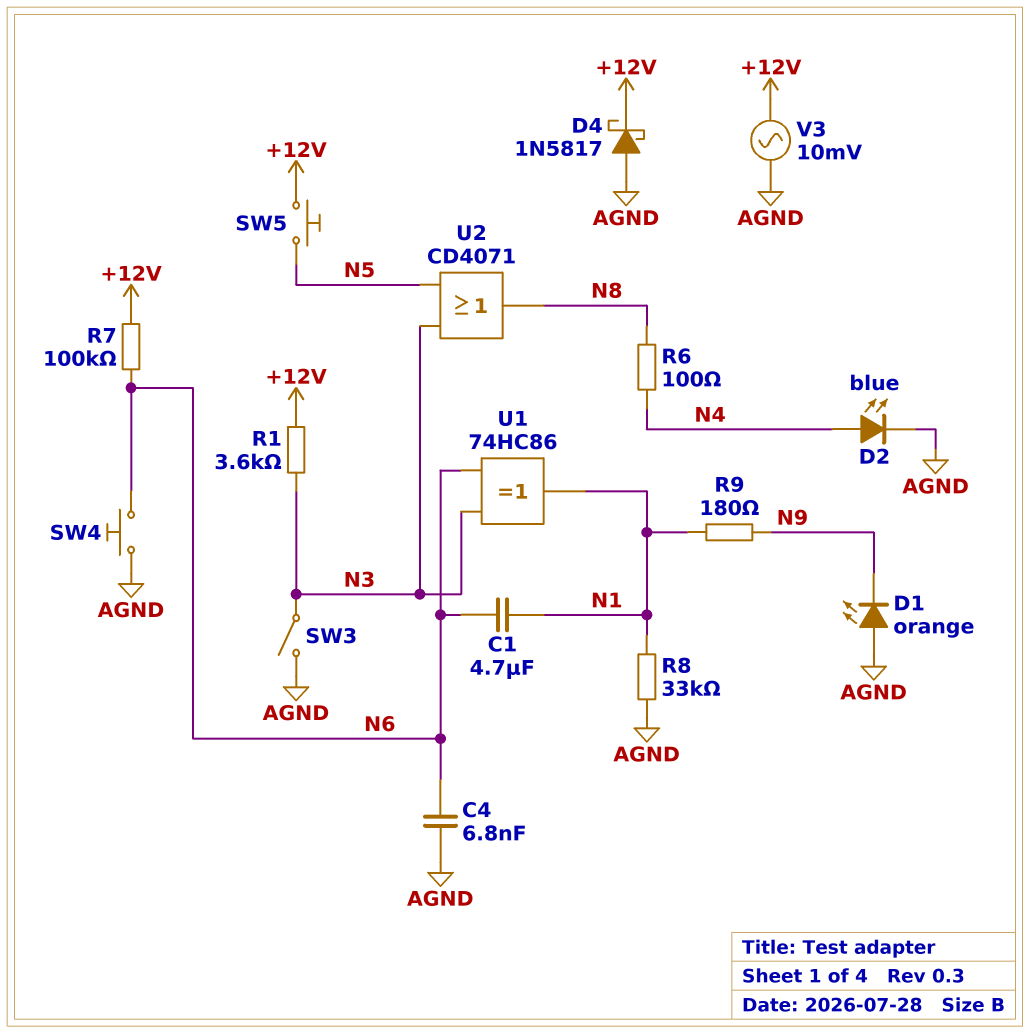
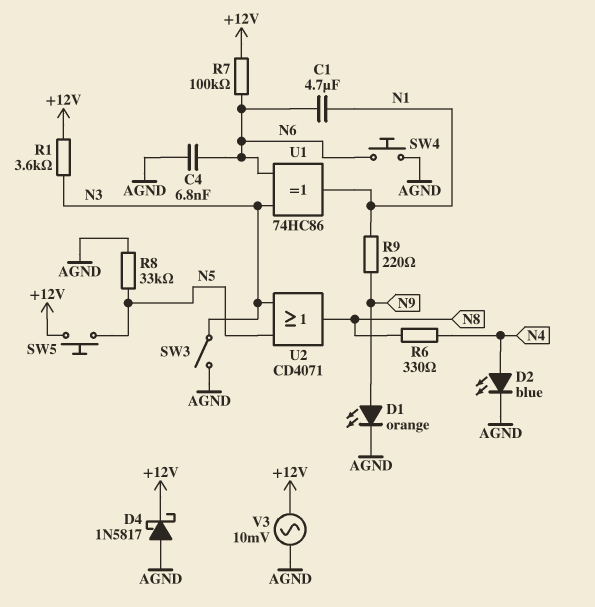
D1: LED orange (A AGND, K N9) -> LED orange (A N9, K AGND)
R6: 100 (N4, N8) -> 330 (N4, N8)
R8: 33k (AGND, N1) -> 33k (AGND, N5)
R9: 180 (N1, N9) -> 220 (N1, N9)

